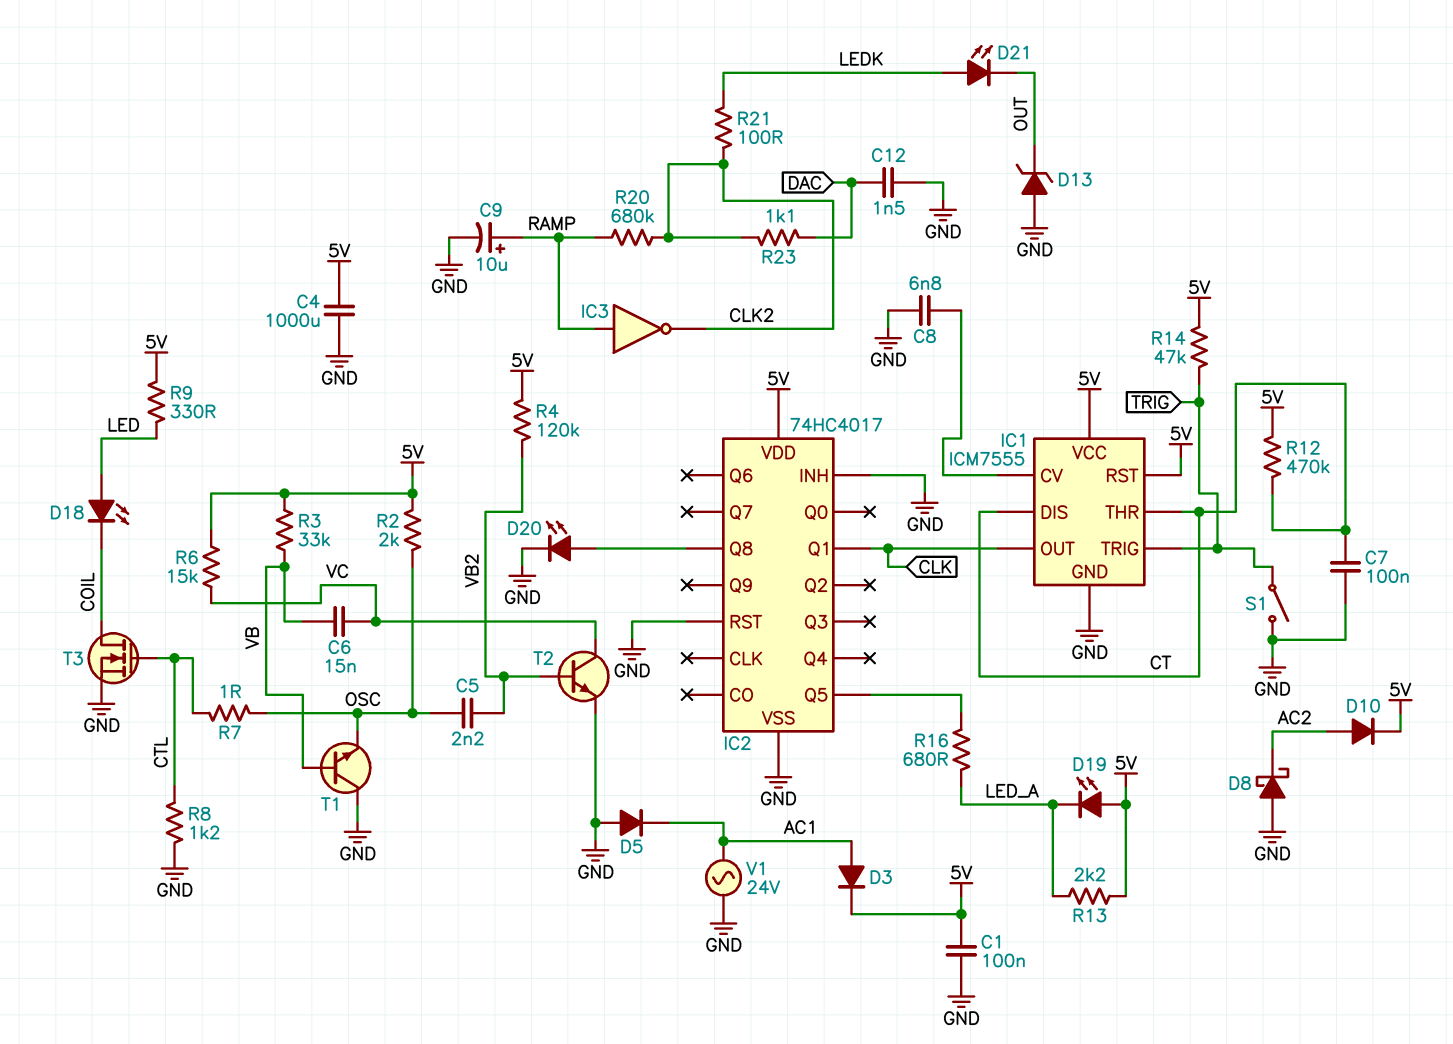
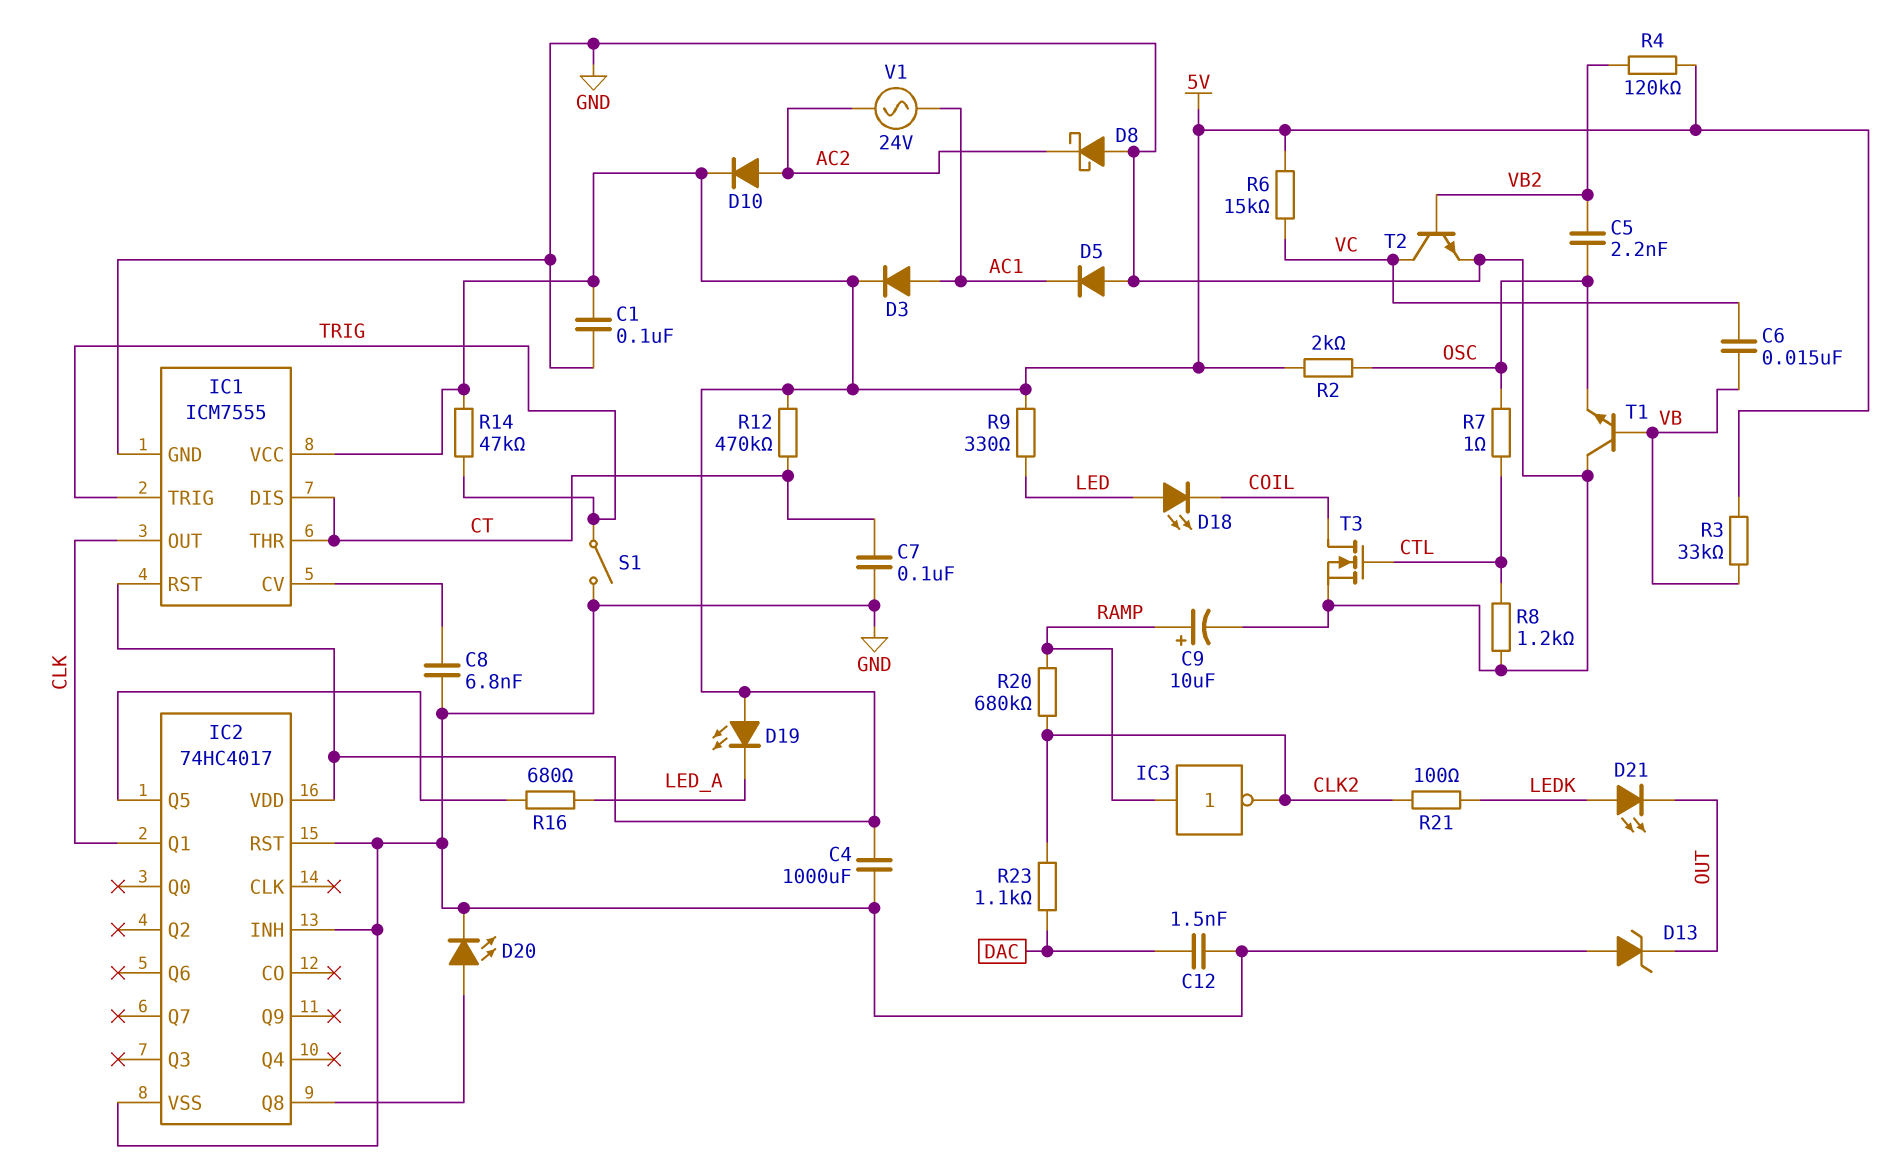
R13: 2.2k (5V, LED_A) -> none
V1: AC 24V (AC1, GND) -> AC 24V (AC1, AC2)

